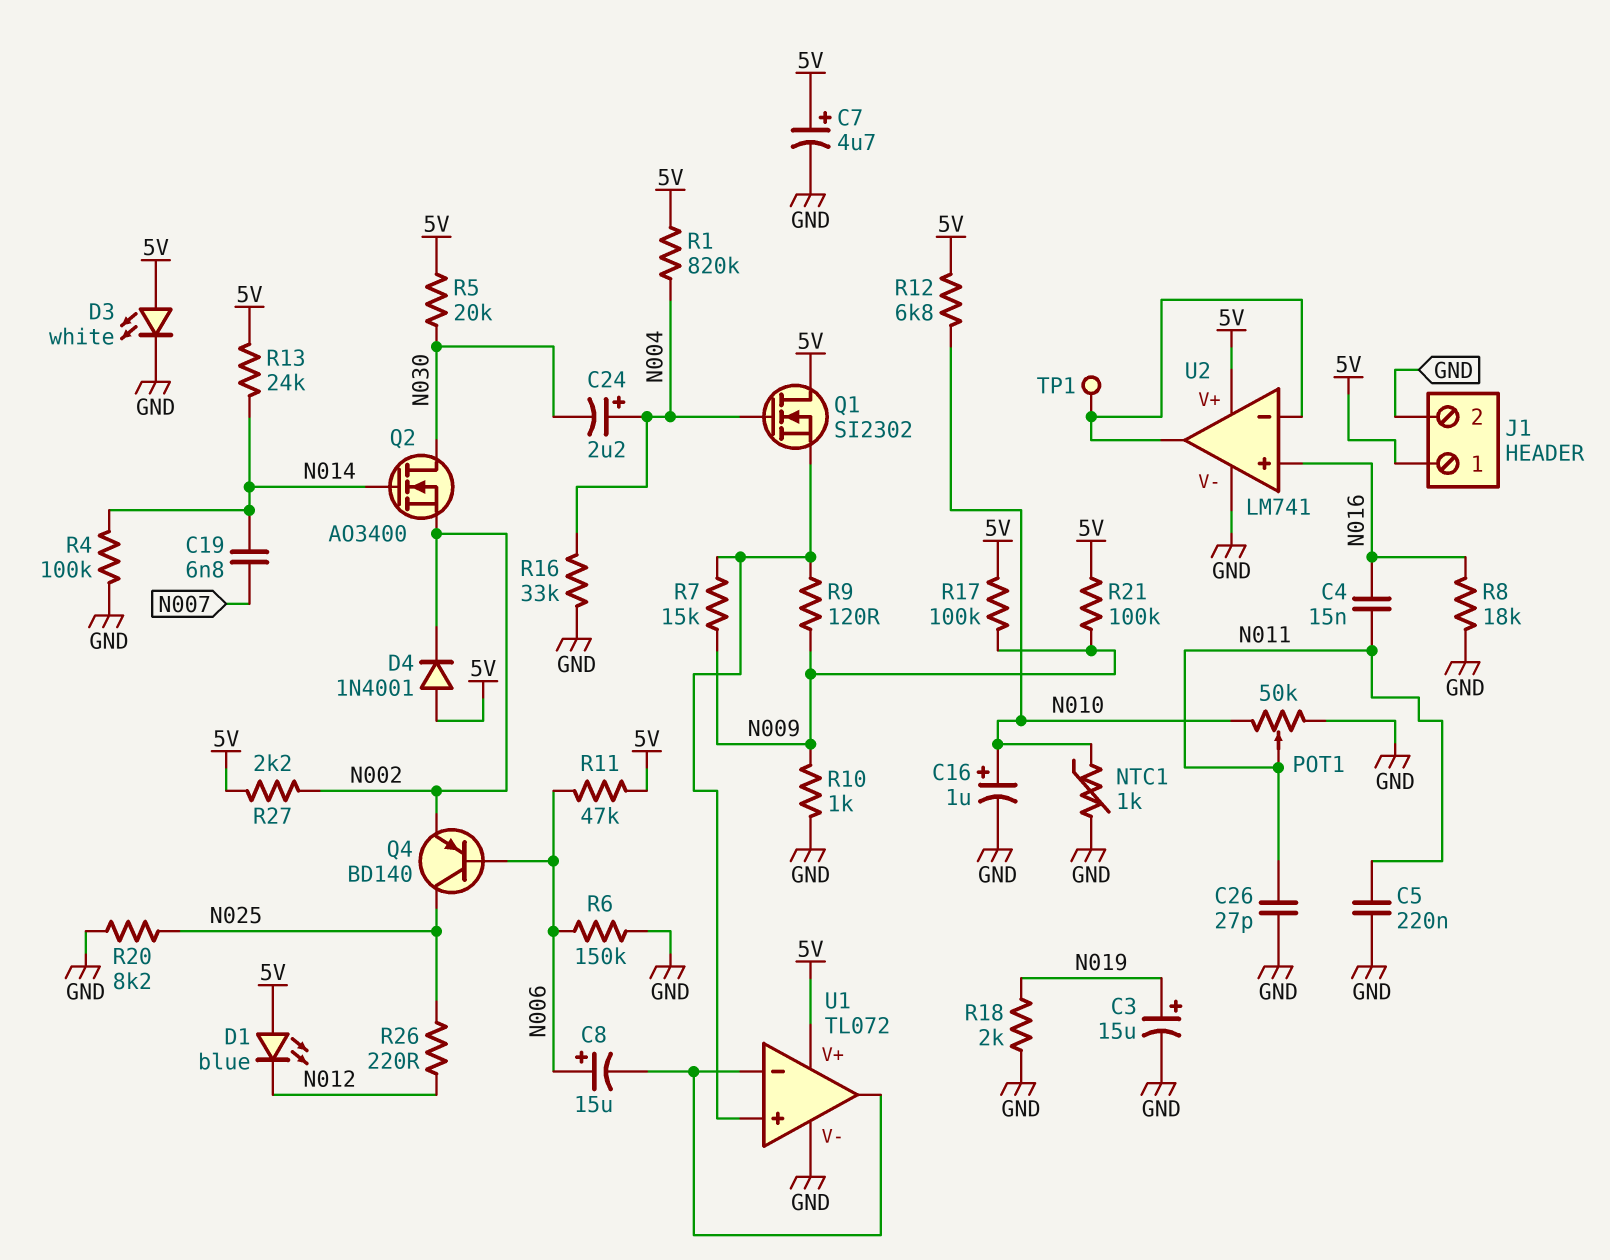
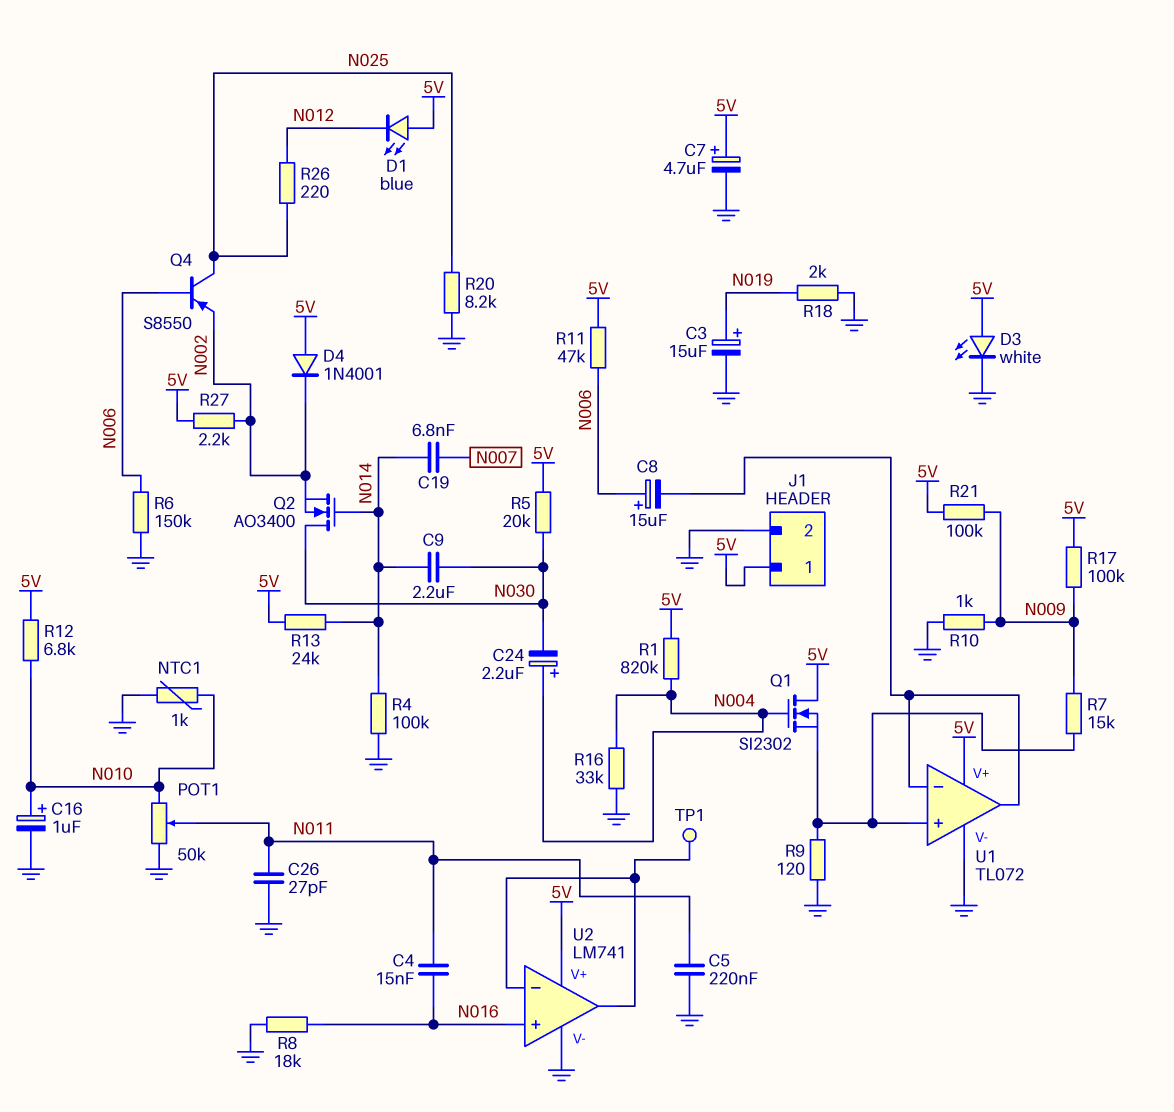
C9: none -> 2.2uF (N014, N030)
Q4: PNP BD140 (B N006, C N025, E N002) -> PNP S8550 (B N006, C N025, E N002)
R9: 120 (N009, U1/in+) -> 120 (GND, U1/in+)

